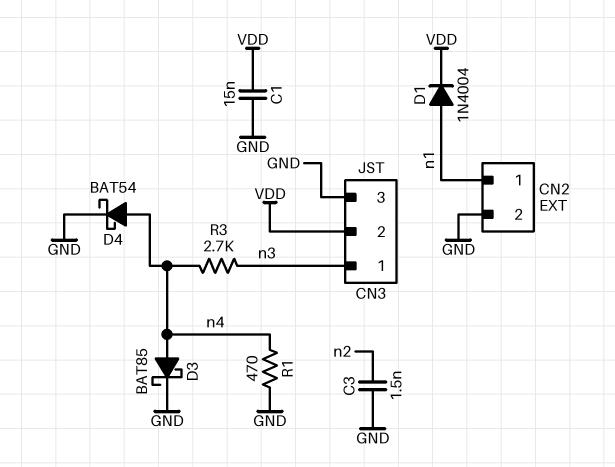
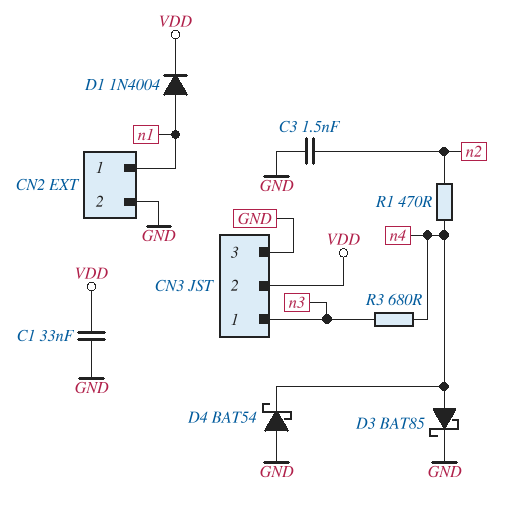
C1: 15nF (GND, VDD) -> 33nF (GND, VDD)
D4: schottky BAT54 (A n4, K GND) -> schottky BAT54 (A GND, K n4)
R1: 470 (GND, n4) -> 470 (n2, n4)
R3: 2.7k (n3, n4) -> 680 (n3, n4)

